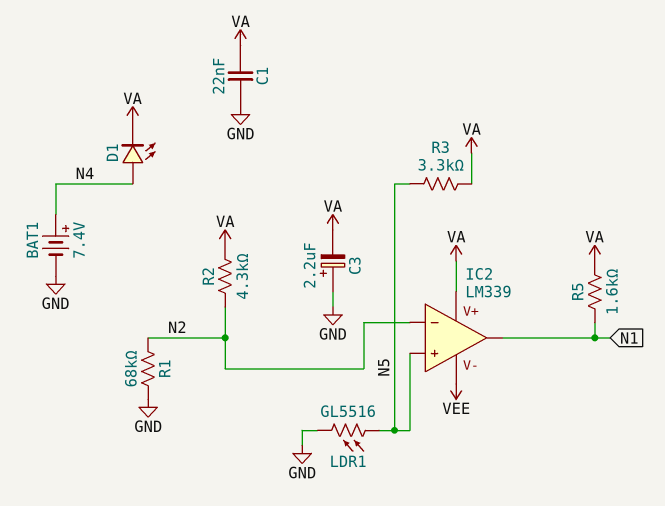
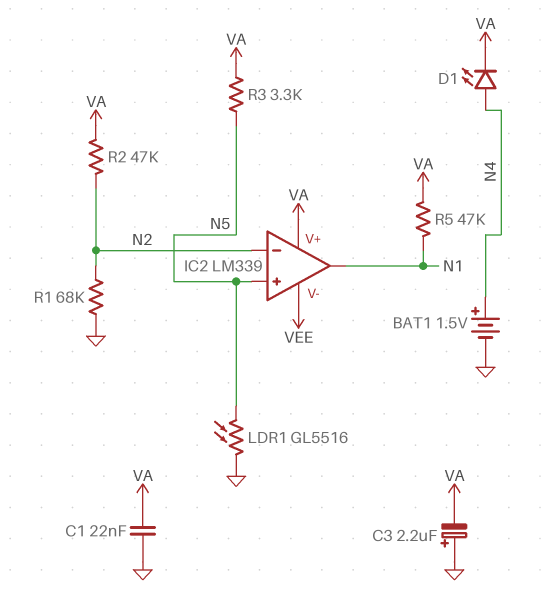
BAT1: 7.4V (plus N4, minus GND) -> 1.5V (plus N4, minus GND)
R2: 4.3k (N2, VA) -> 47k (N2, VA)
R5: 1.6k (N1, VA) -> 47k (N1, VA)

